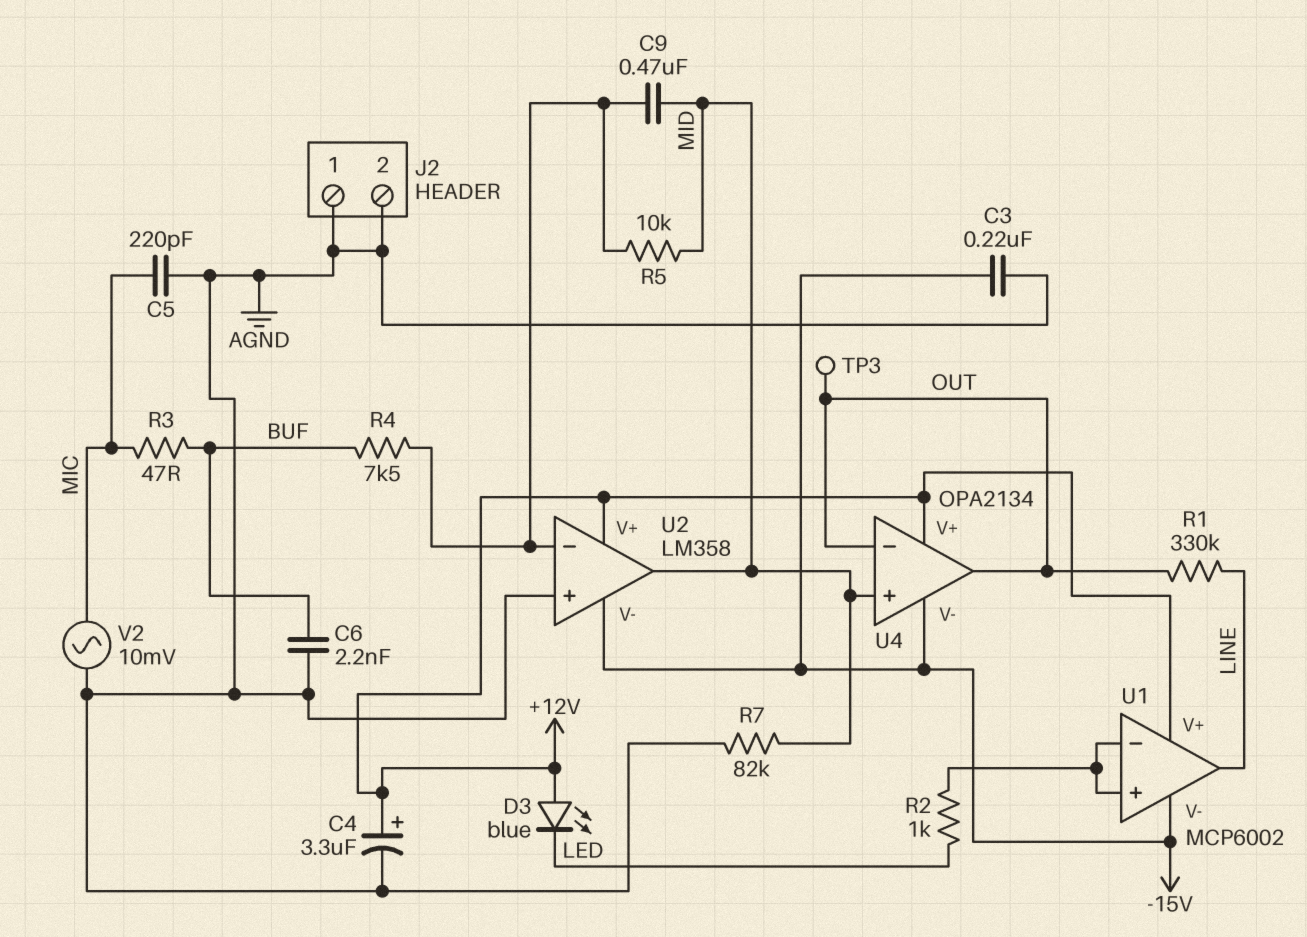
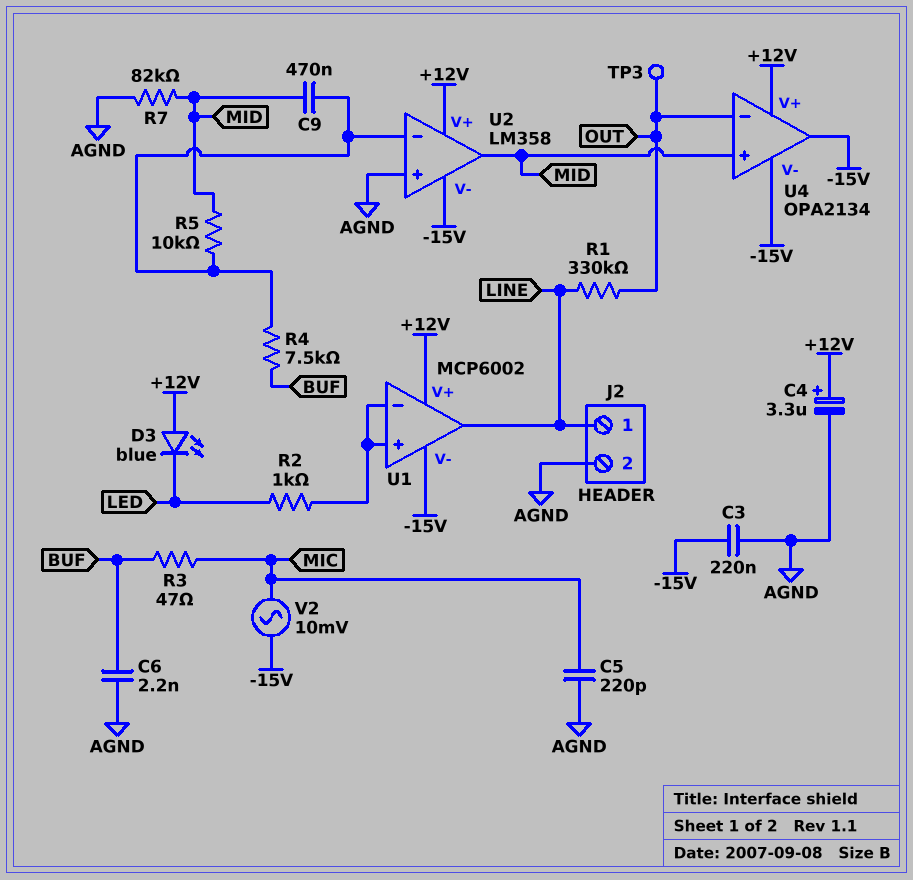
J2 pin 1: AGND -> LINE
U4 pin out: OUT -> -15V
V2: AC 10mV (AGND, MIC) -> AC 10mV (-15V, MIC)

